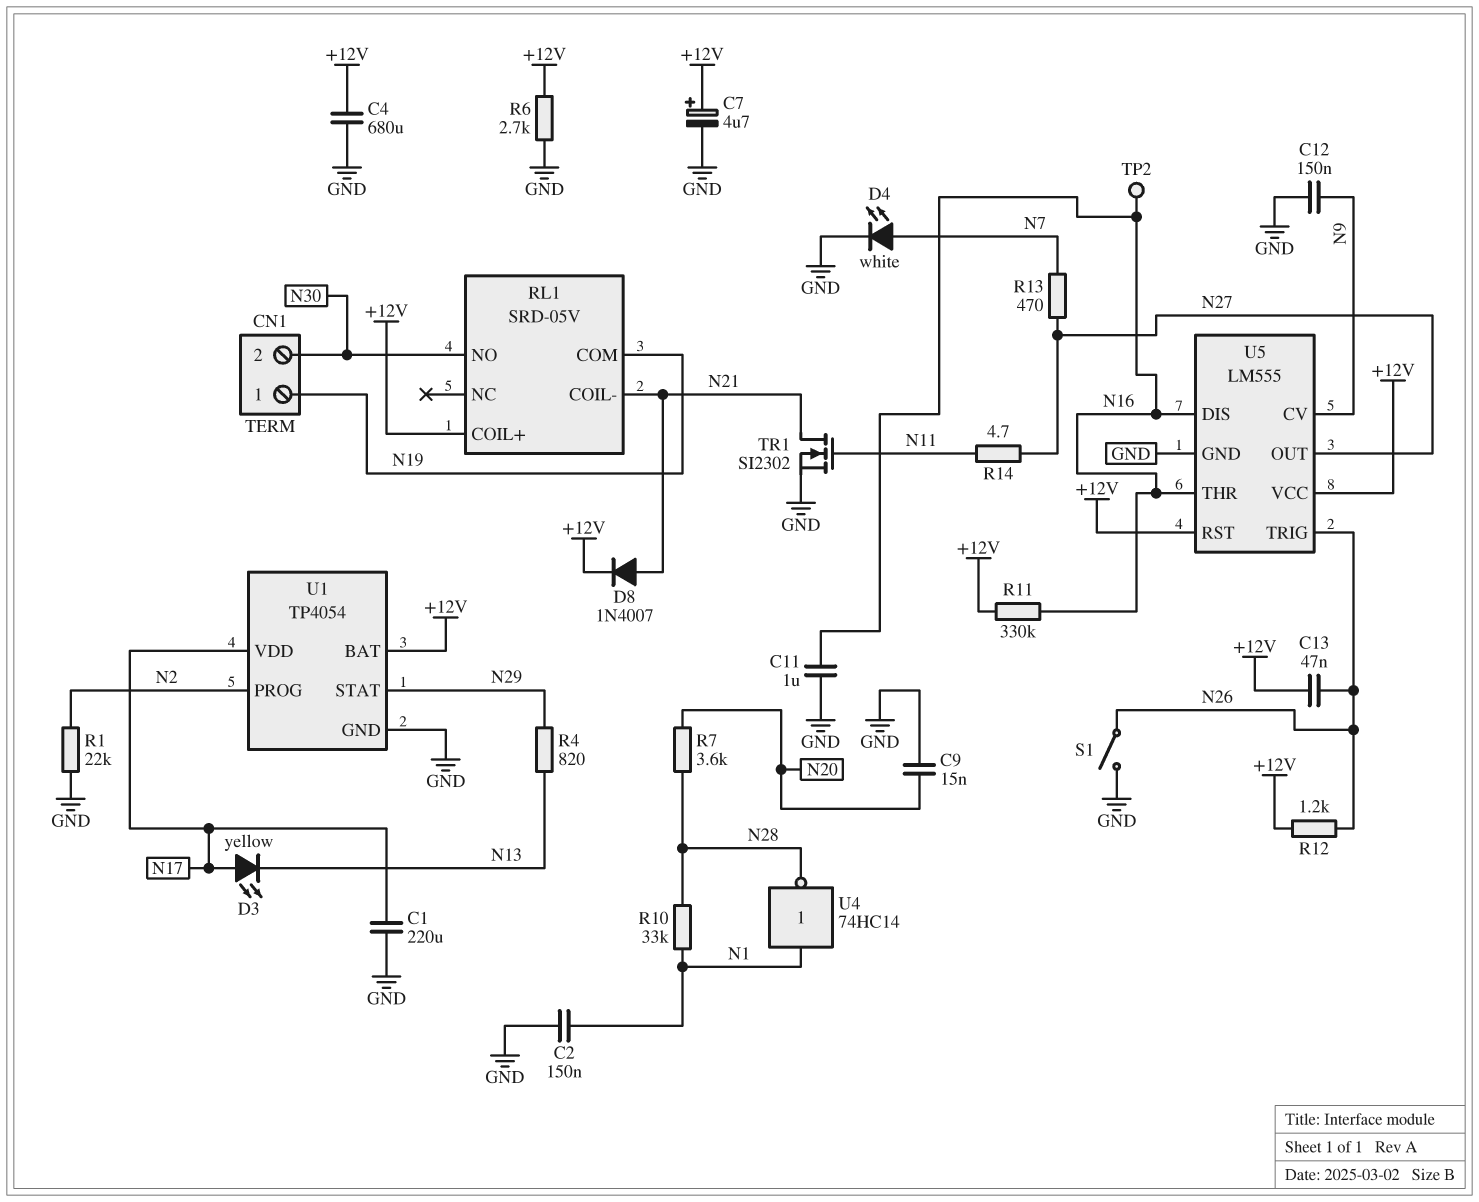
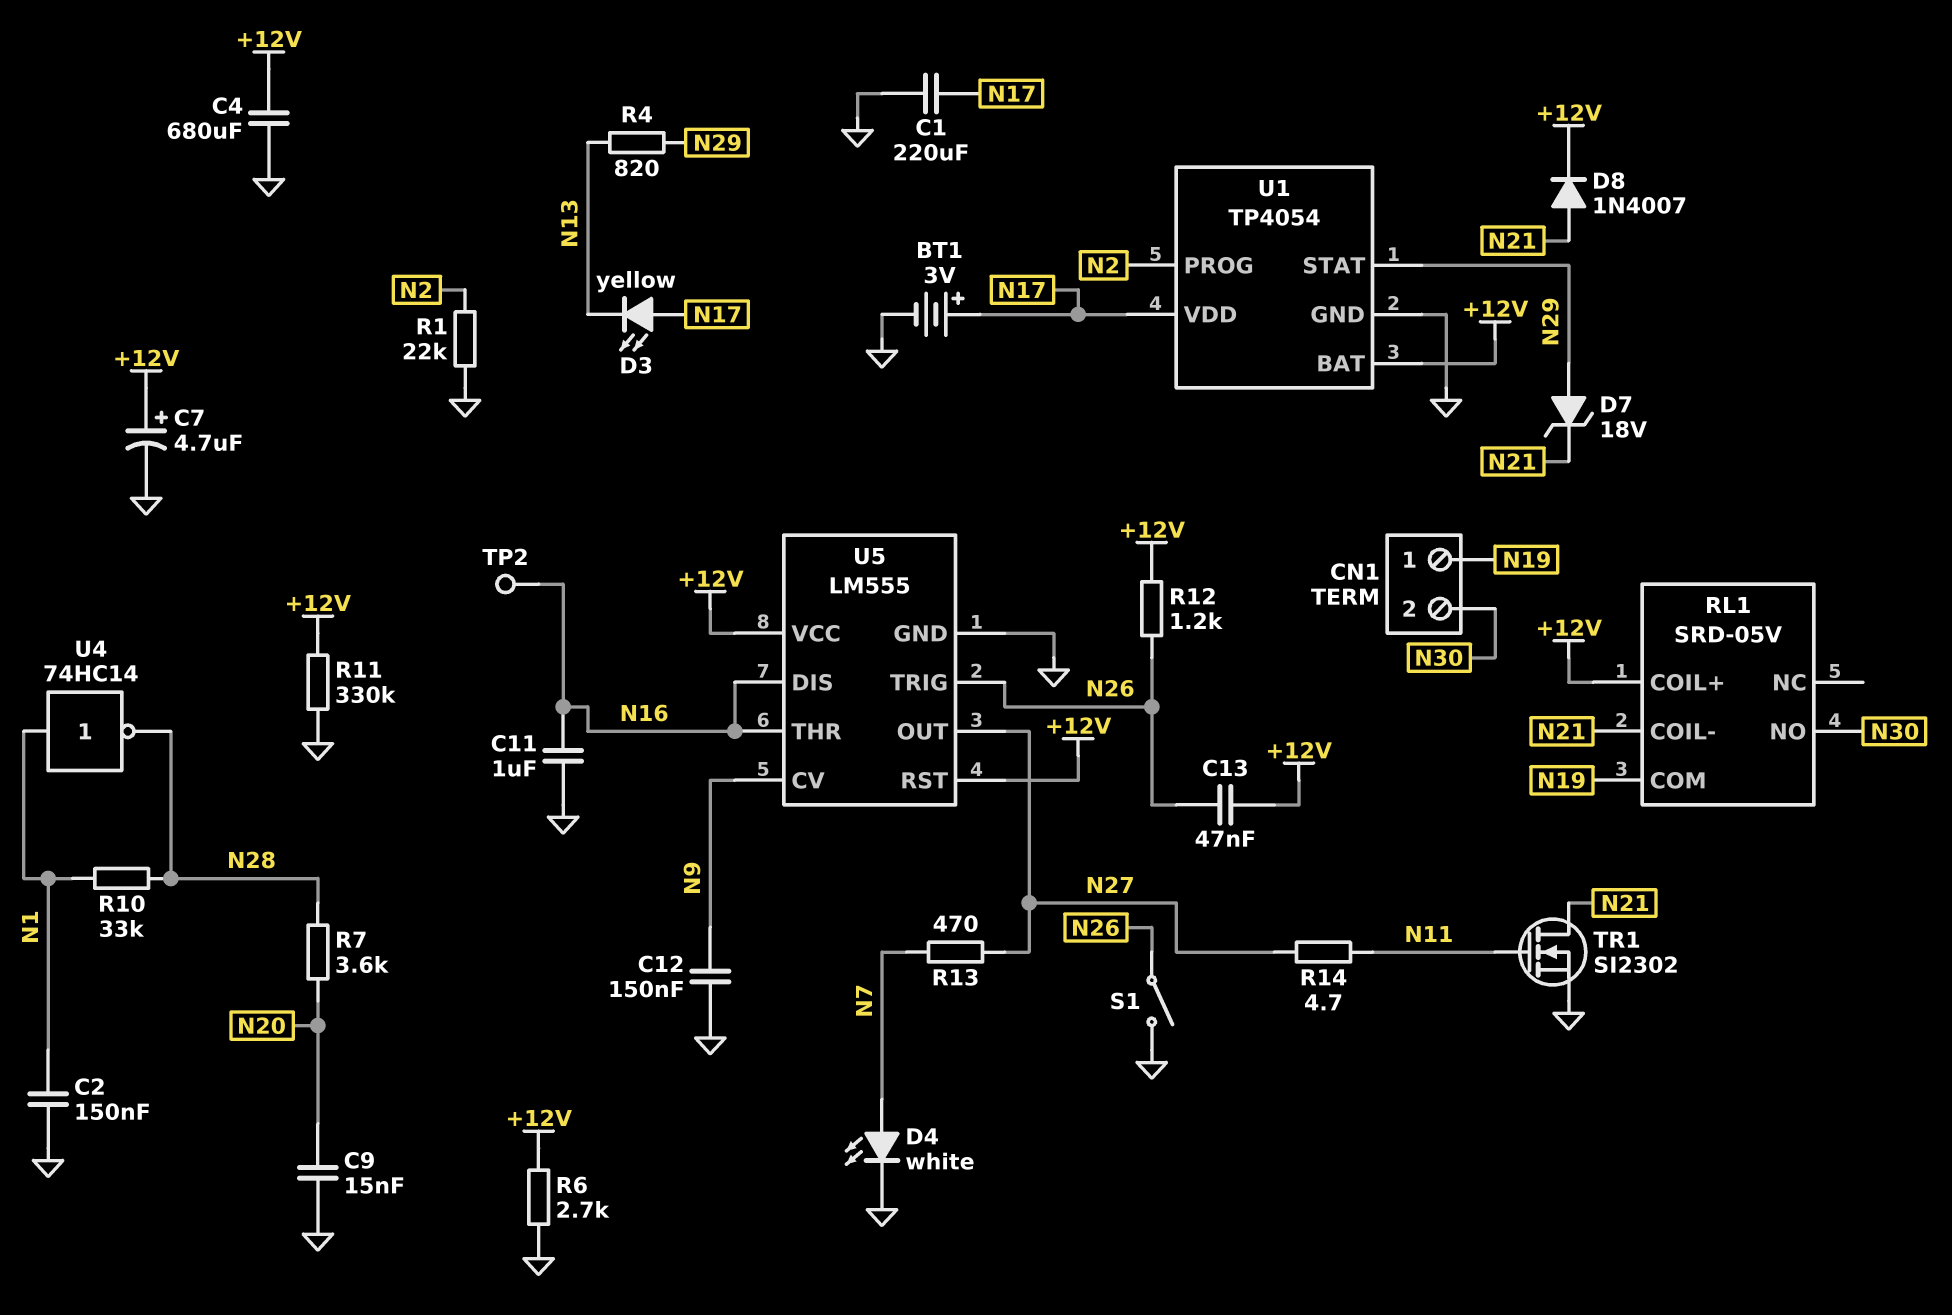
BT1: none -> 3V (plus N17, minus GND)
D7: none -> zener 18V (A N29, K N21)
R11: 330k (+12V, N16) -> 330k (+12V, GND)

